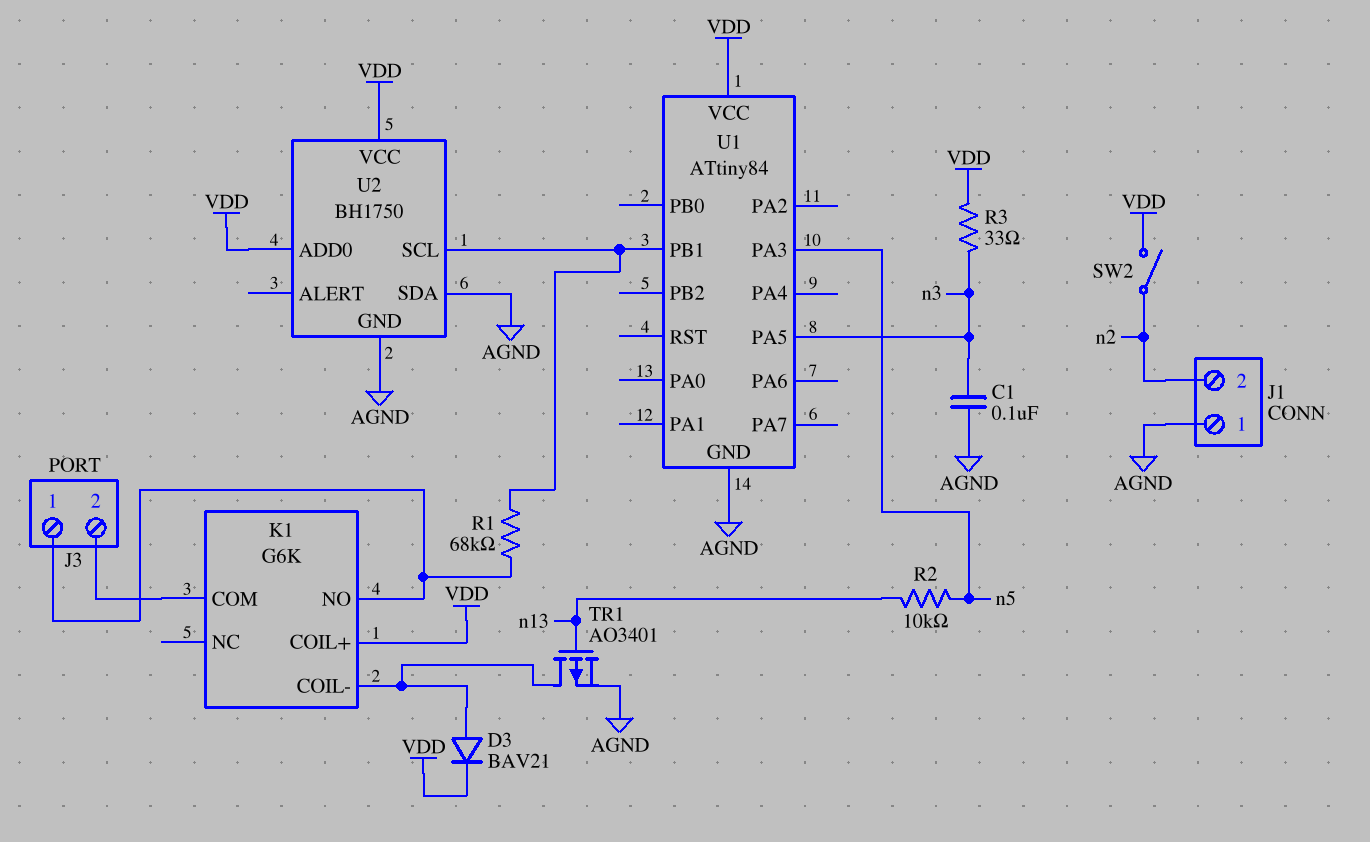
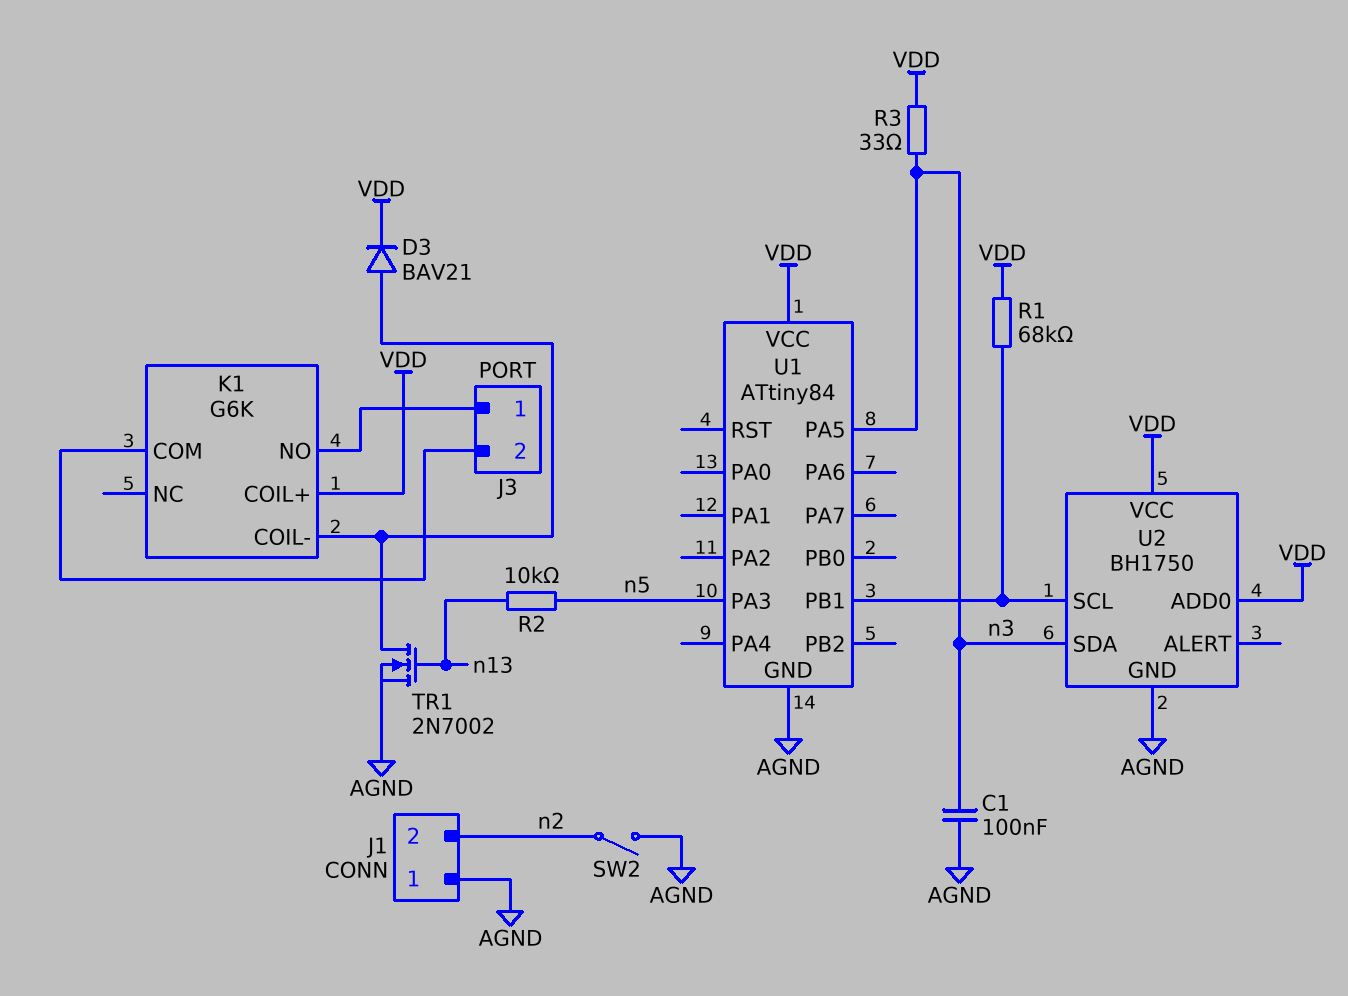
R1: 68k (J3/1, U1/PB1) -> 68k (U1/PB1, VDD)
SW2: switch (VDD, n2) -> switch (AGND, n2)
TR1: PMOS AO3401 (G n13, D K1/COIL-, S AGND) -> NMOS 2N7002 (G n13, D K1/COIL-, S AGND)
U2 pin SDA: AGND -> n3

